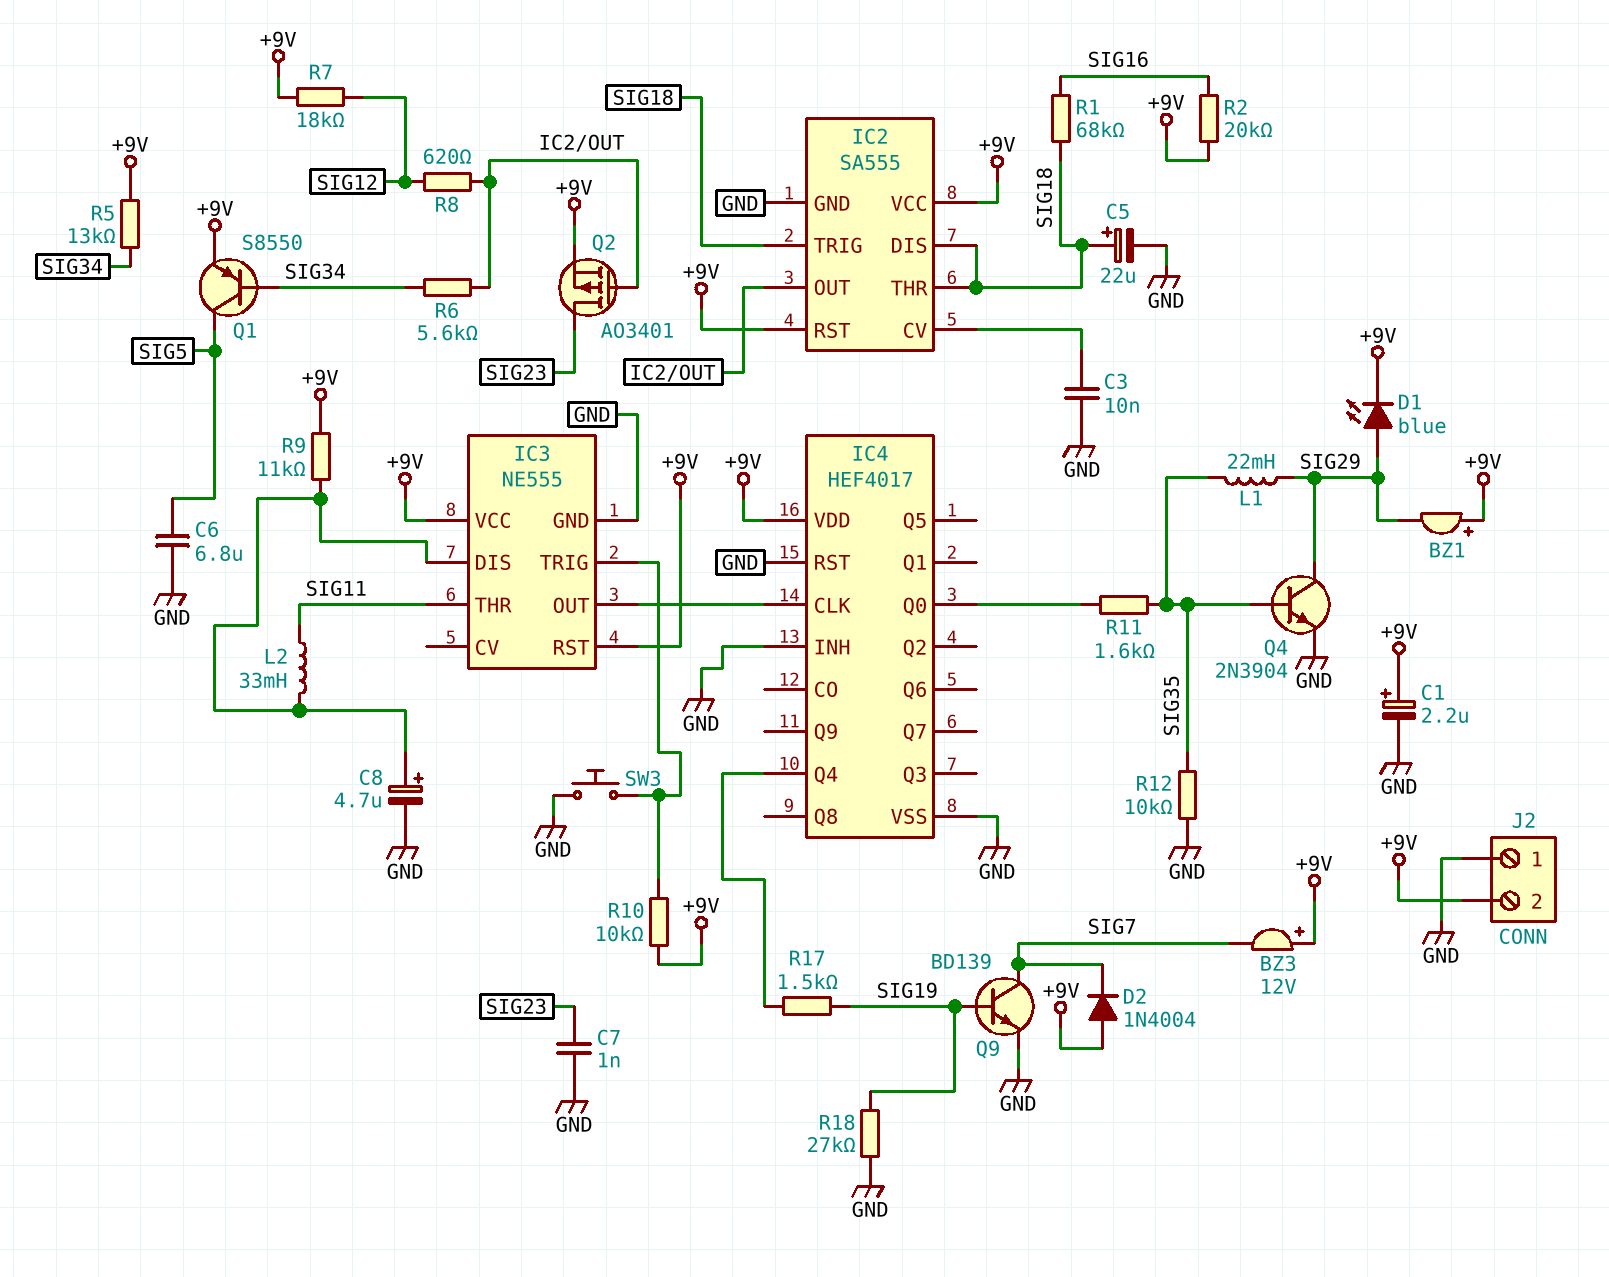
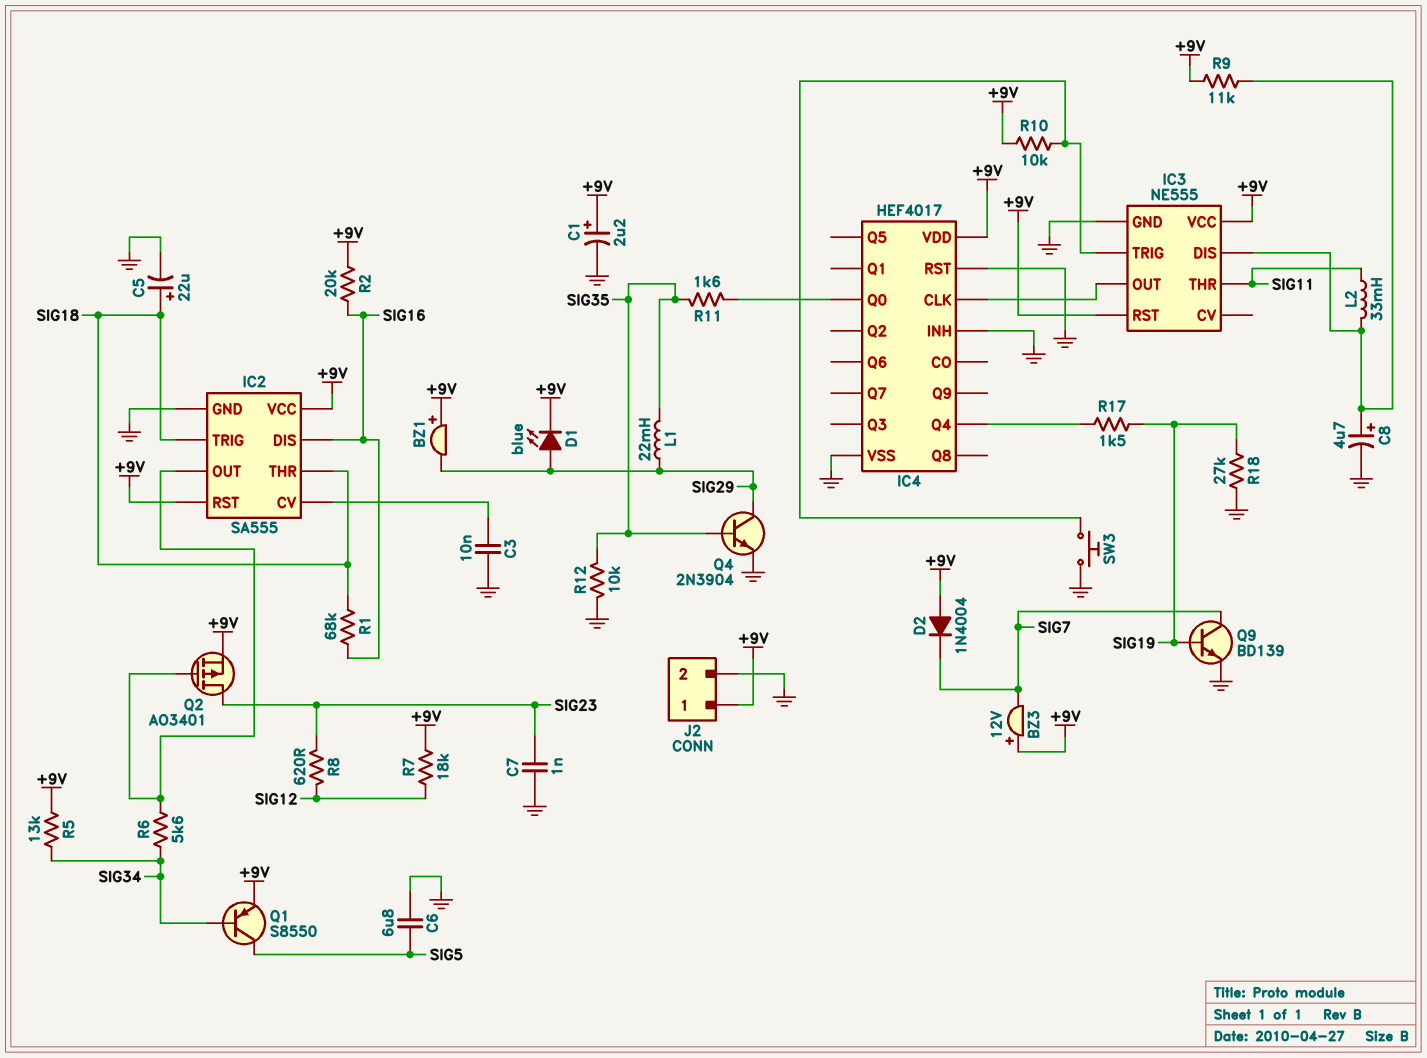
IC2 pin DIS: SIG18 -> SIG16
J2 pin 1: GND -> +9V
J2 pin 2: +9V -> GND
R8: 620 (IC2/OUT, SIG12) -> 620 (SIG12, SIG23)

